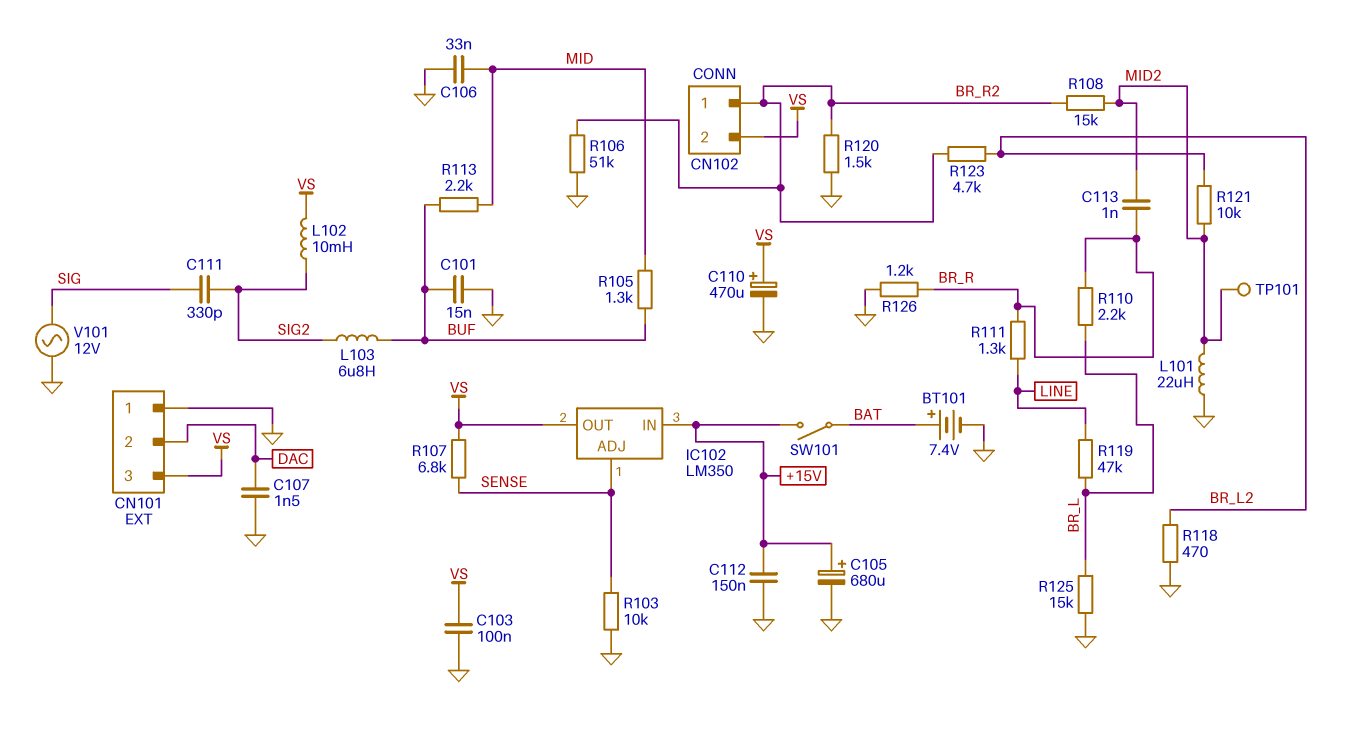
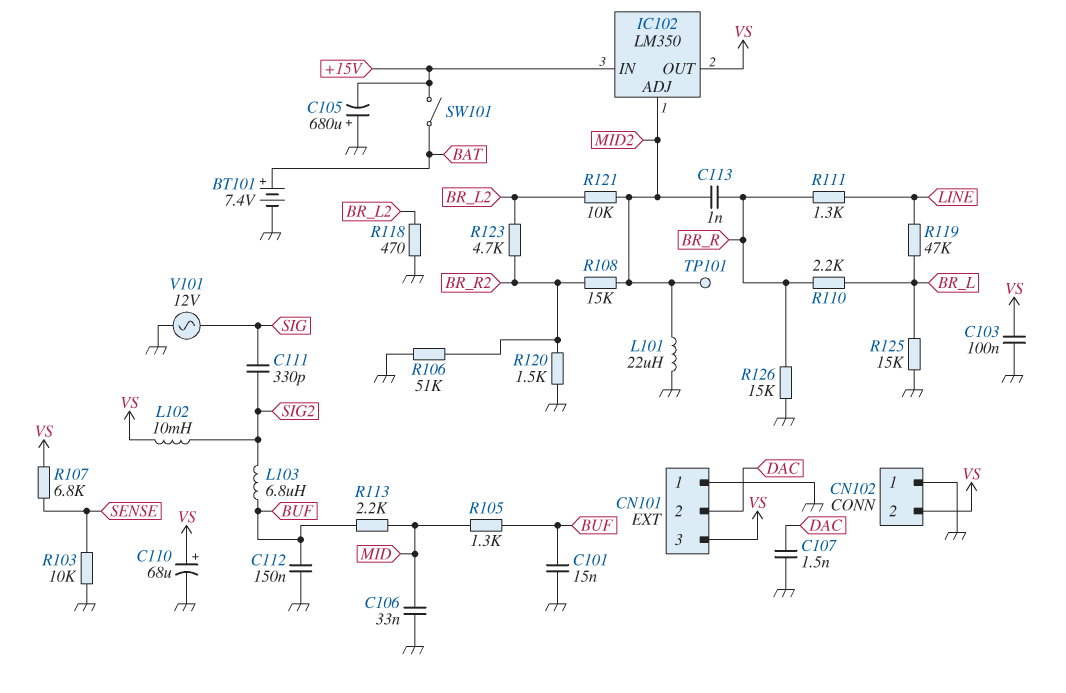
C105: 680uF (plus +15V, minus GND) -> 680uF (plus GND, minus +15V)
C110: 470uF (plus VS, minus GND) -> 68uF (plus VS, minus GND)
C112: 150nF (+15V, GND) -> 150nF (BUF, GND)
CN102 pin 1: BR_R2 -> GND
IC102 pin ADJ: SENSE -> MID2
R126: 1.2k (BR_R, GND) -> 15k (BR_R, GND)

